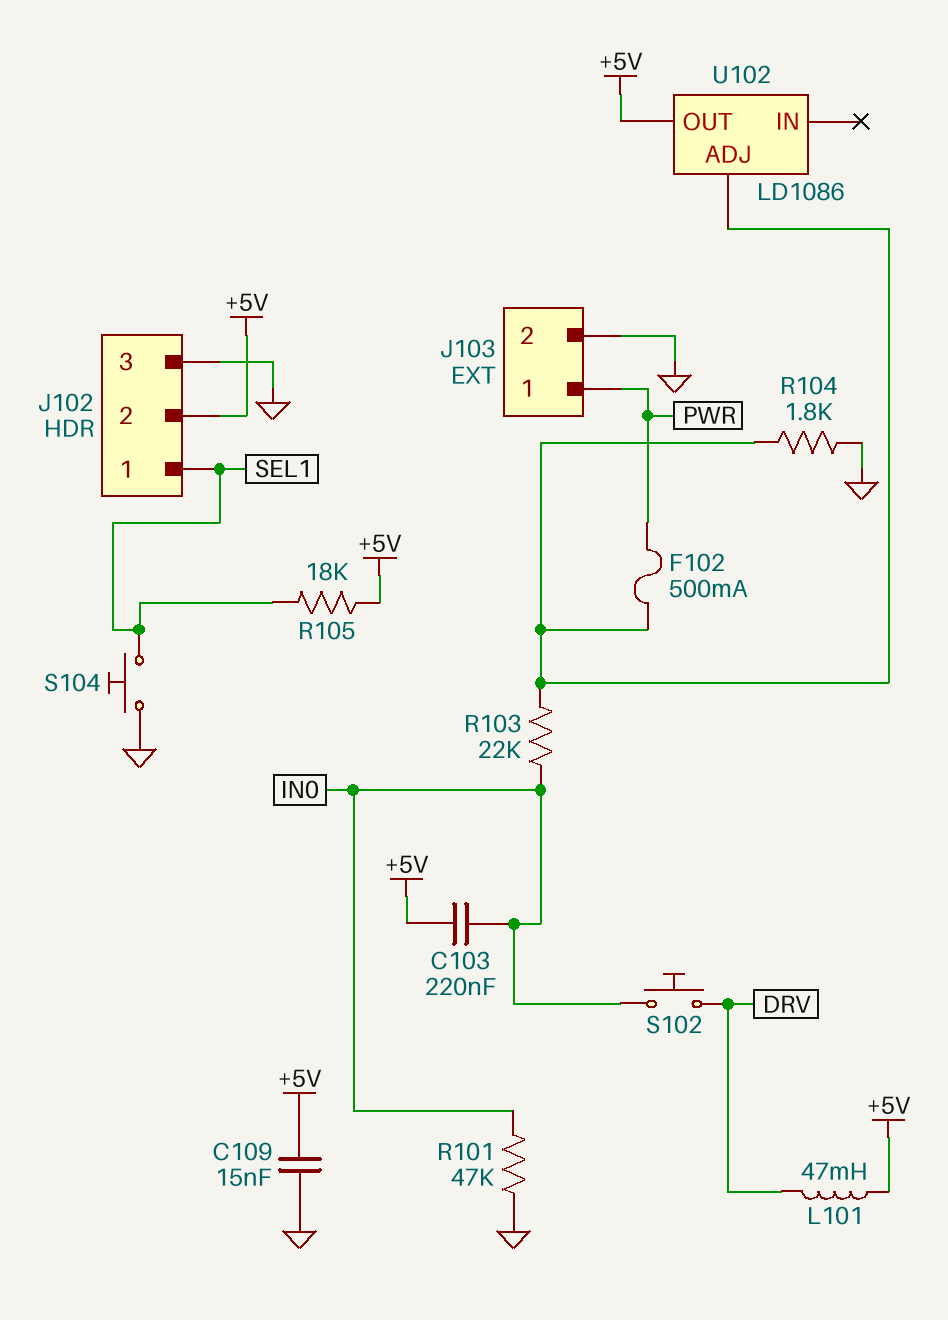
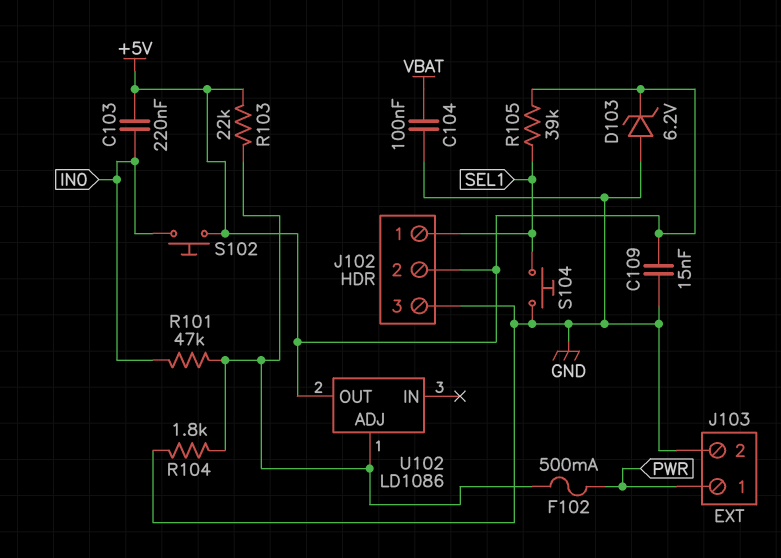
C104: none -> 100nF (GND, VBAT)
D103: none -> zener 6.2V (A GND, K +5V)
L101: 47mH (+5V, DRV) -> none
R101: 47k (GND, IN0) -> 47k (IN0, U102/ADJ)
R103: 22k (IN0, U102/ADJ) -> 22k (+5V, U102/ADJ)
R105: 18k (+5V, SEL1) -> 39k (+5V, SEL1)
S102: button (DRV, IN0) -> button (+5V, IN0)

